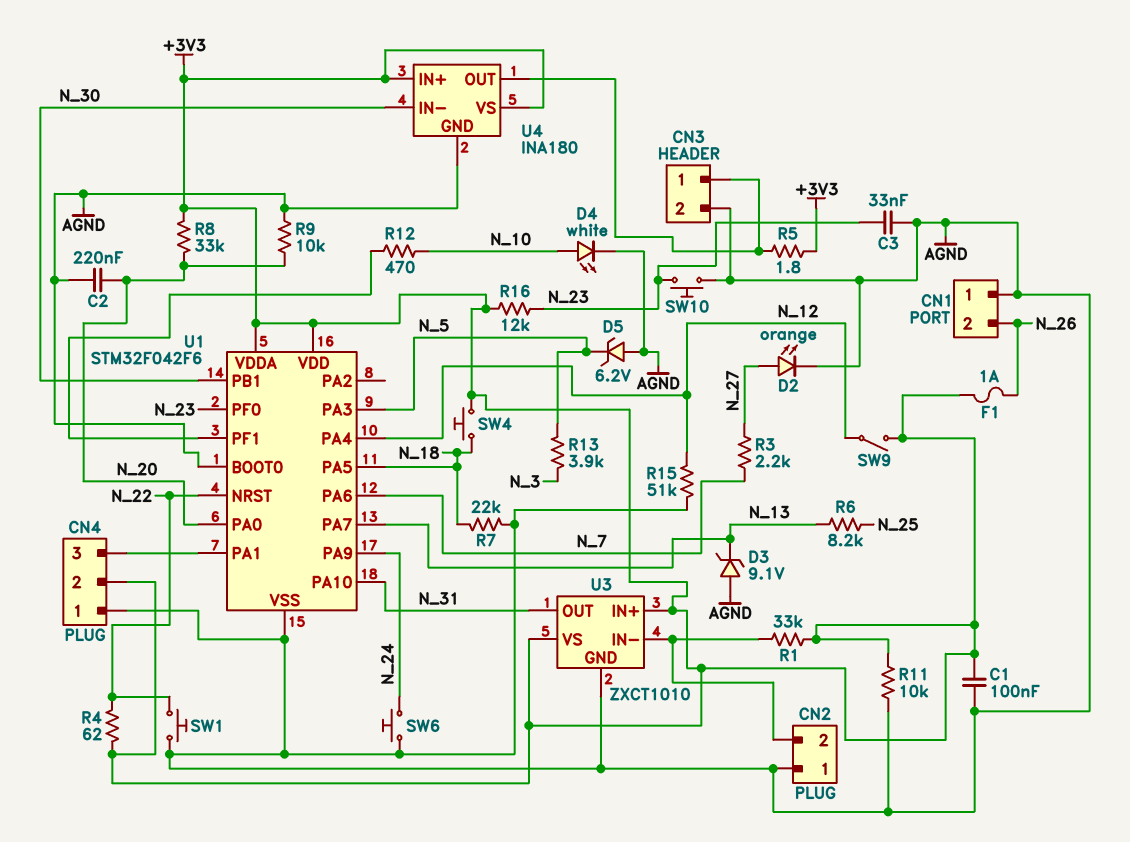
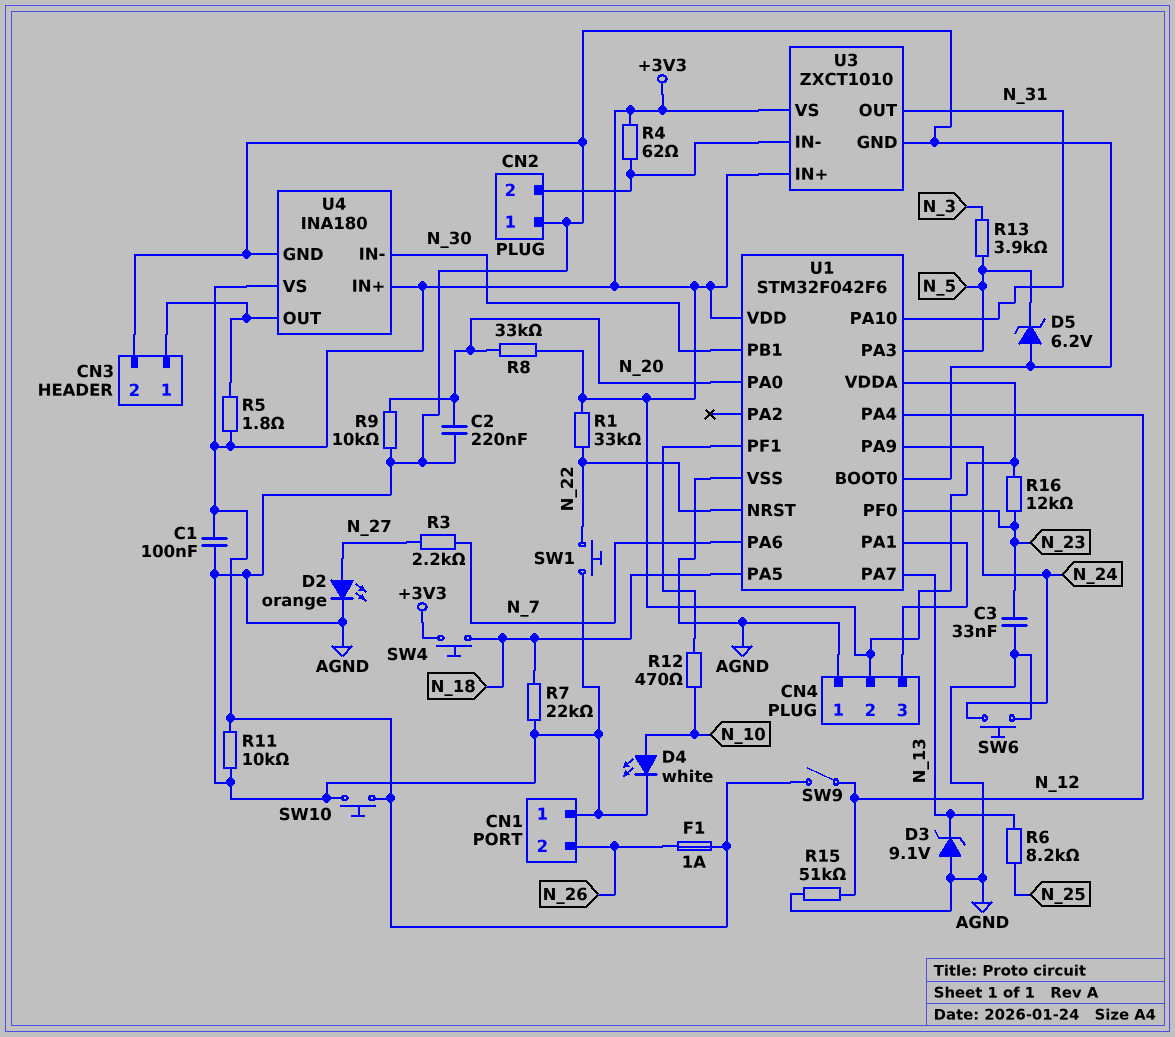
R1: 33k (+3V3, CN2/2) -> 33k (+3V3, N_22)
R4: 62 (+3V3, N_22) -> 62 (+3V3, CN2/2)
SW10: button (AGND, N_23) -> button (+3V3, AGND)

